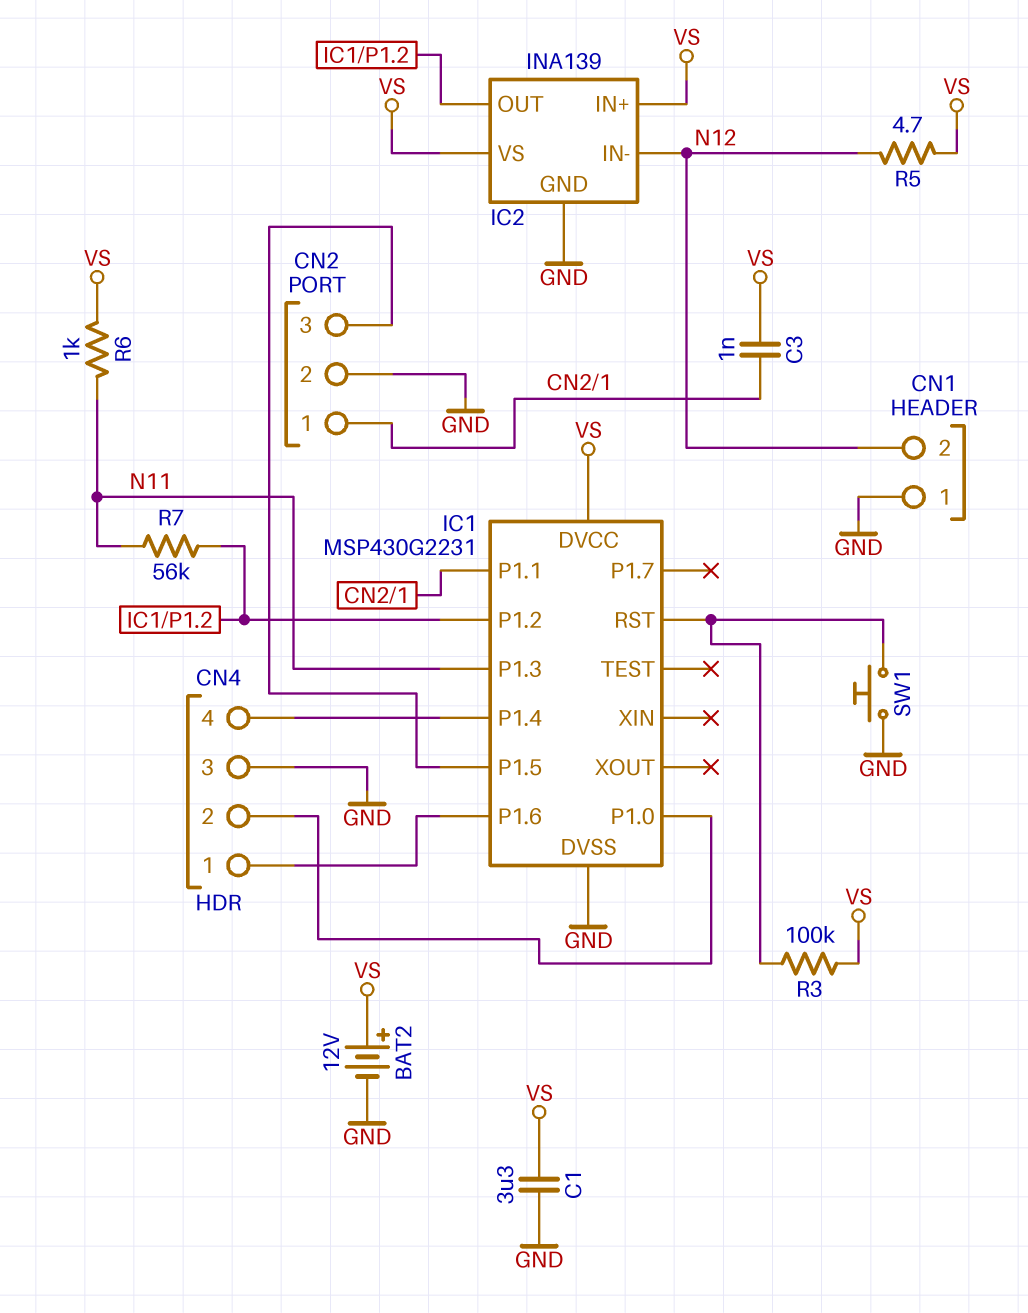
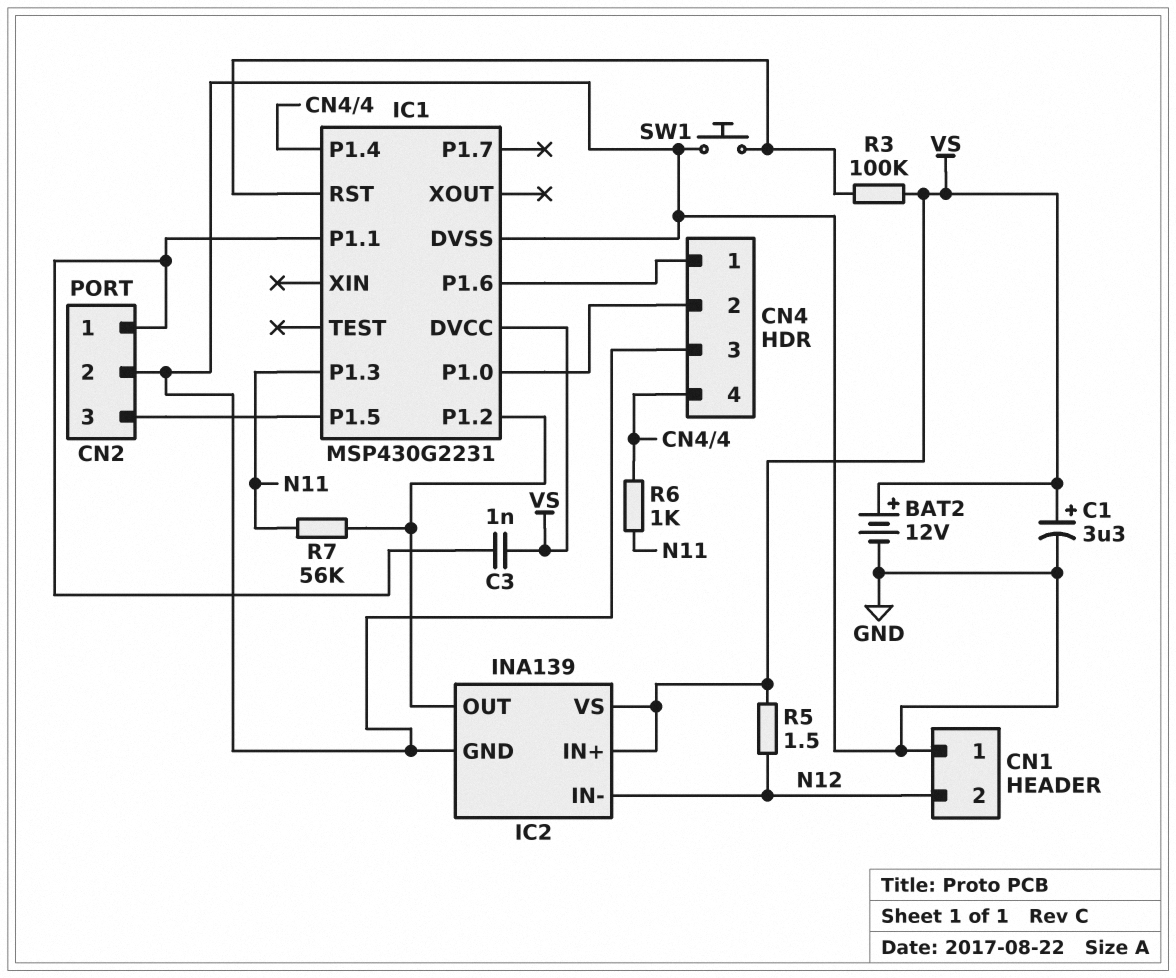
C1: 3.3uF (GND, VS) -> 3.3uF (plus VS, minus GND)
R5: 4.7 (N12, VS) -> 1.5 (N12, VS)
R6: 1k (N11, VS) -> 1k (CN4/4, N11)

